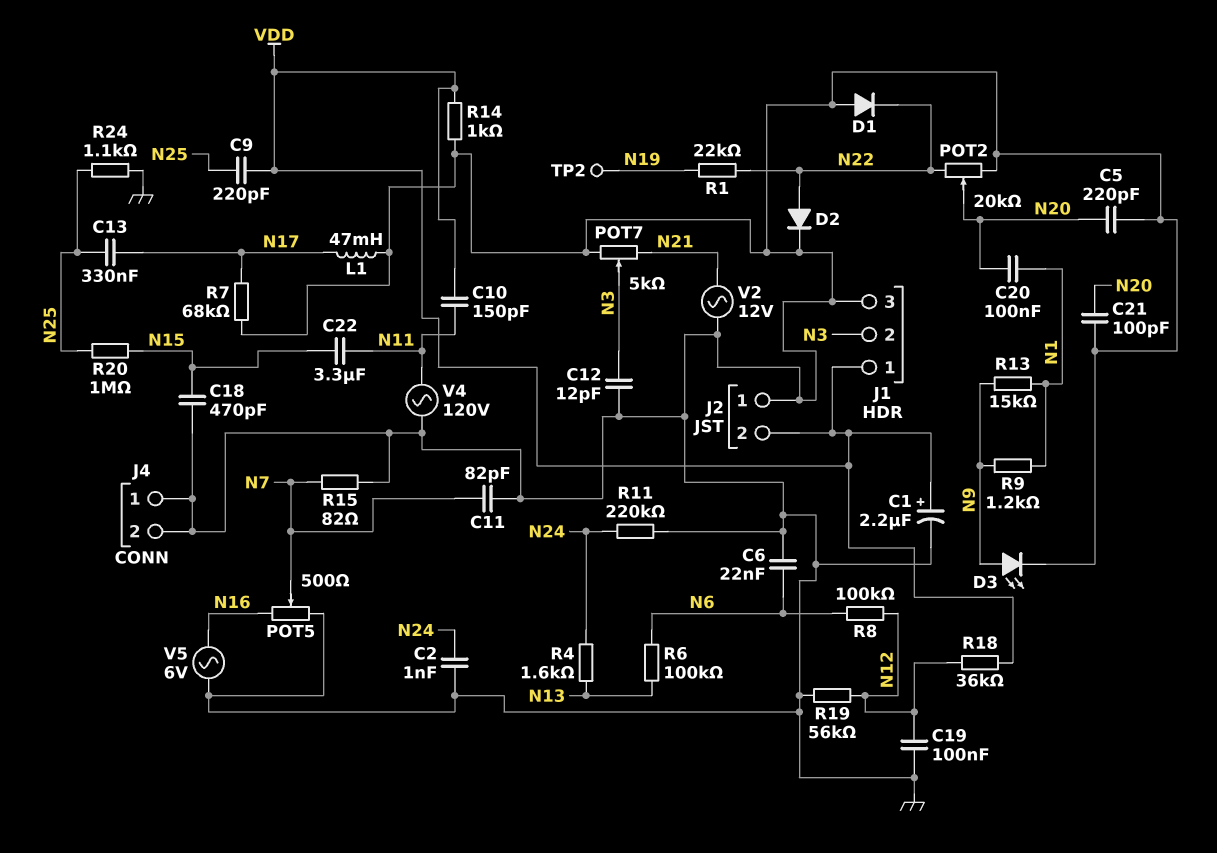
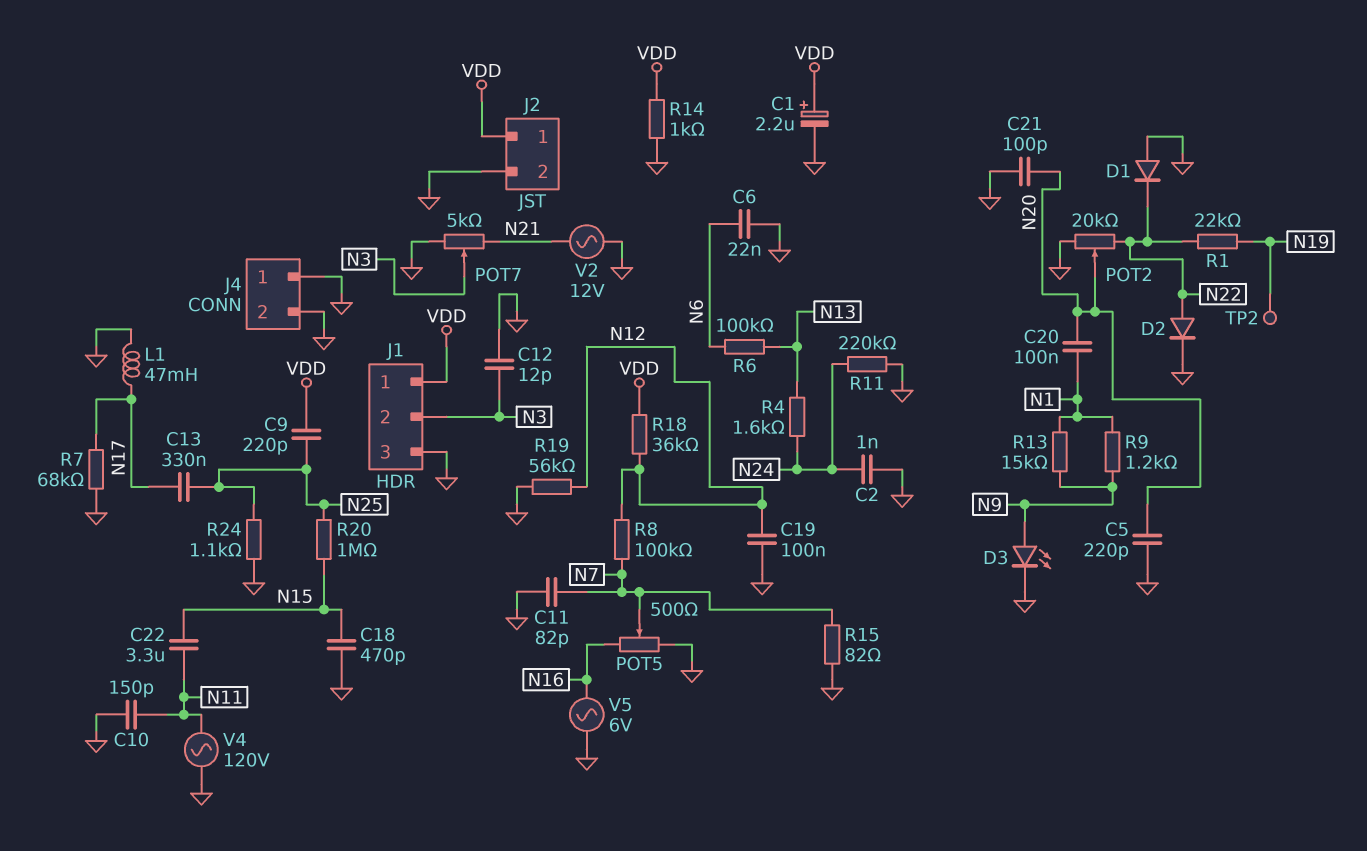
C10: 150pF (N11, VDD) -> 150pF (GND, N11)
J2 pin 1: GND -> VDD
J2 pin 2: VDD -> GND
R8: 100k (N6, N12) -> 100k (N7, N12)

